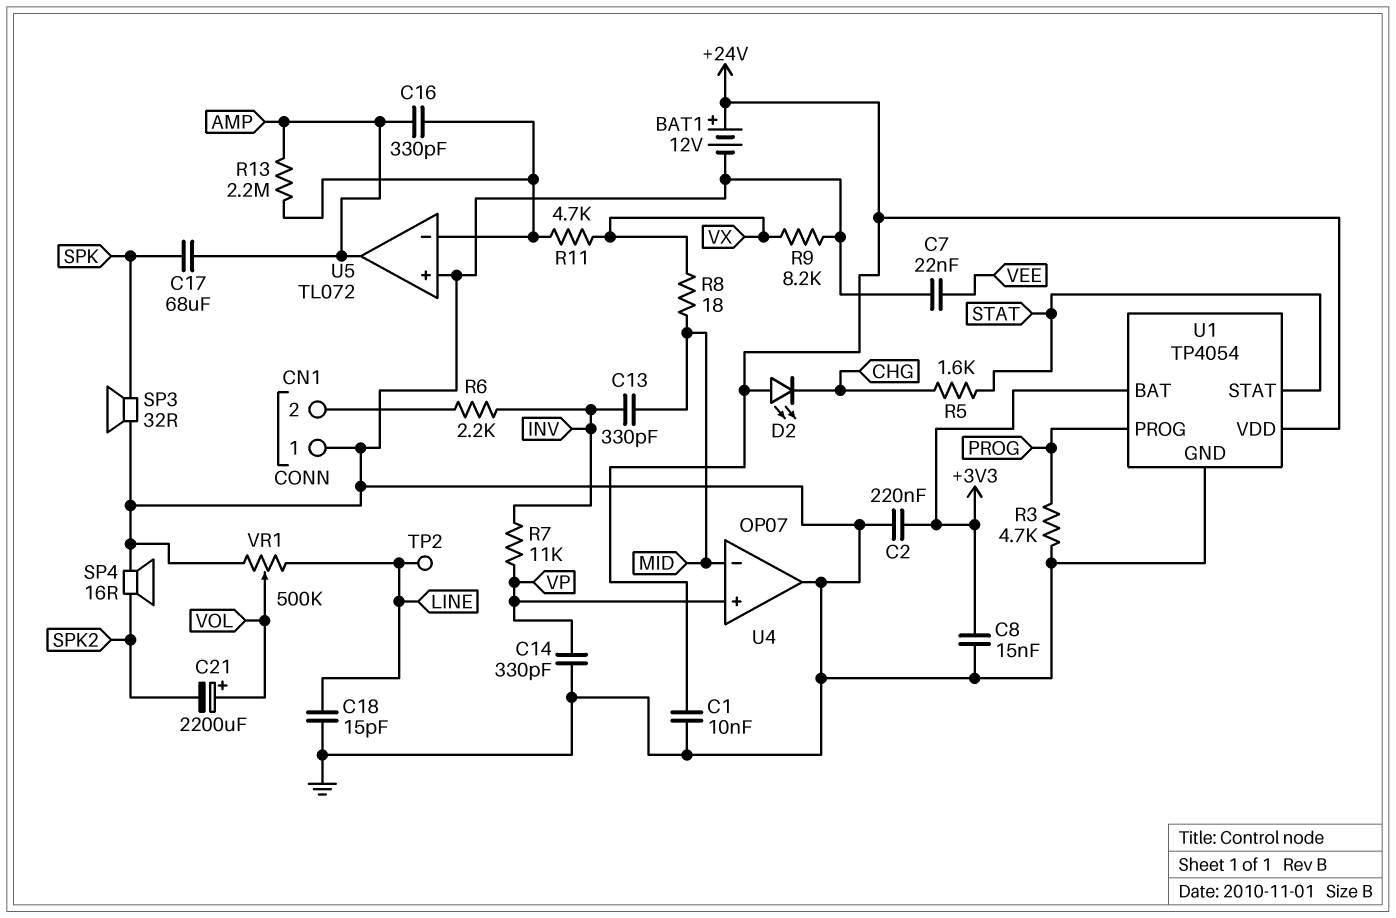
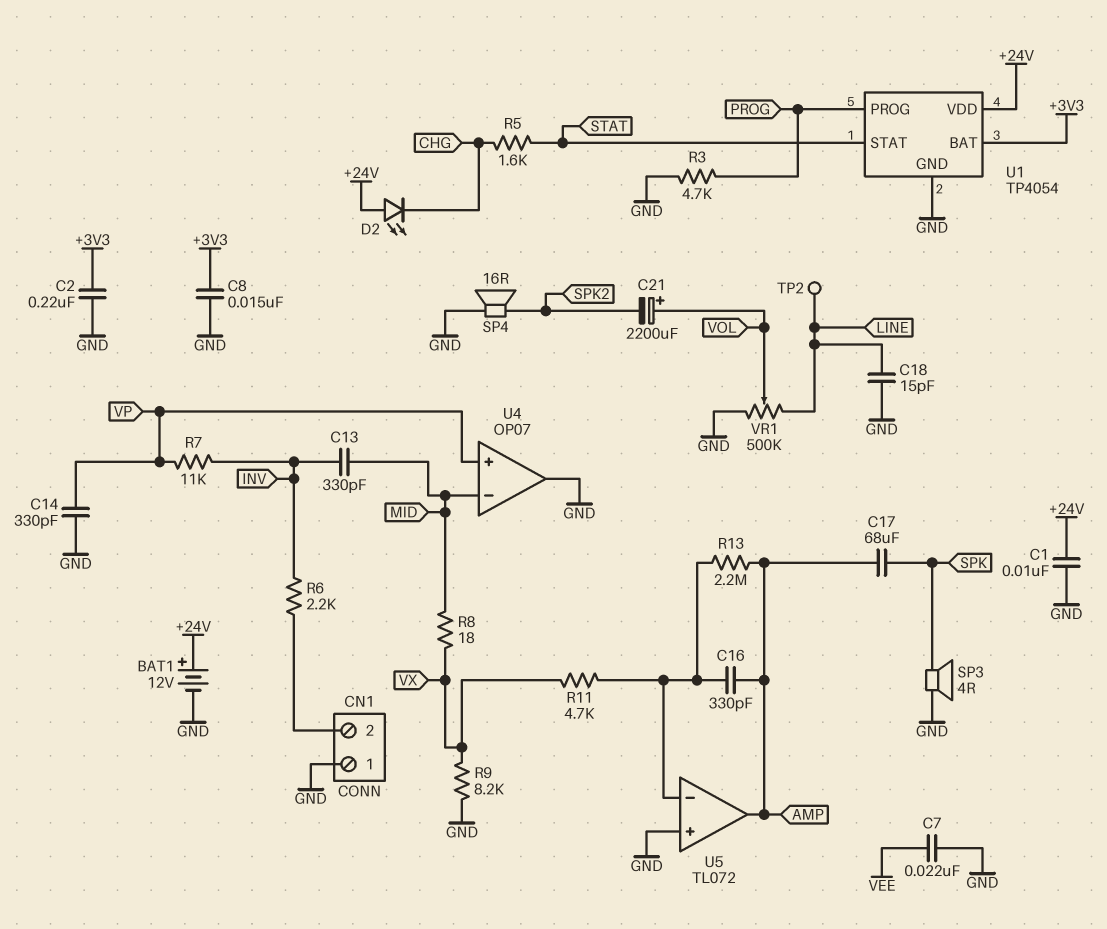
SP3: speaker 32R (GND, SPK) -> speaker 4R (GND, SPK)

